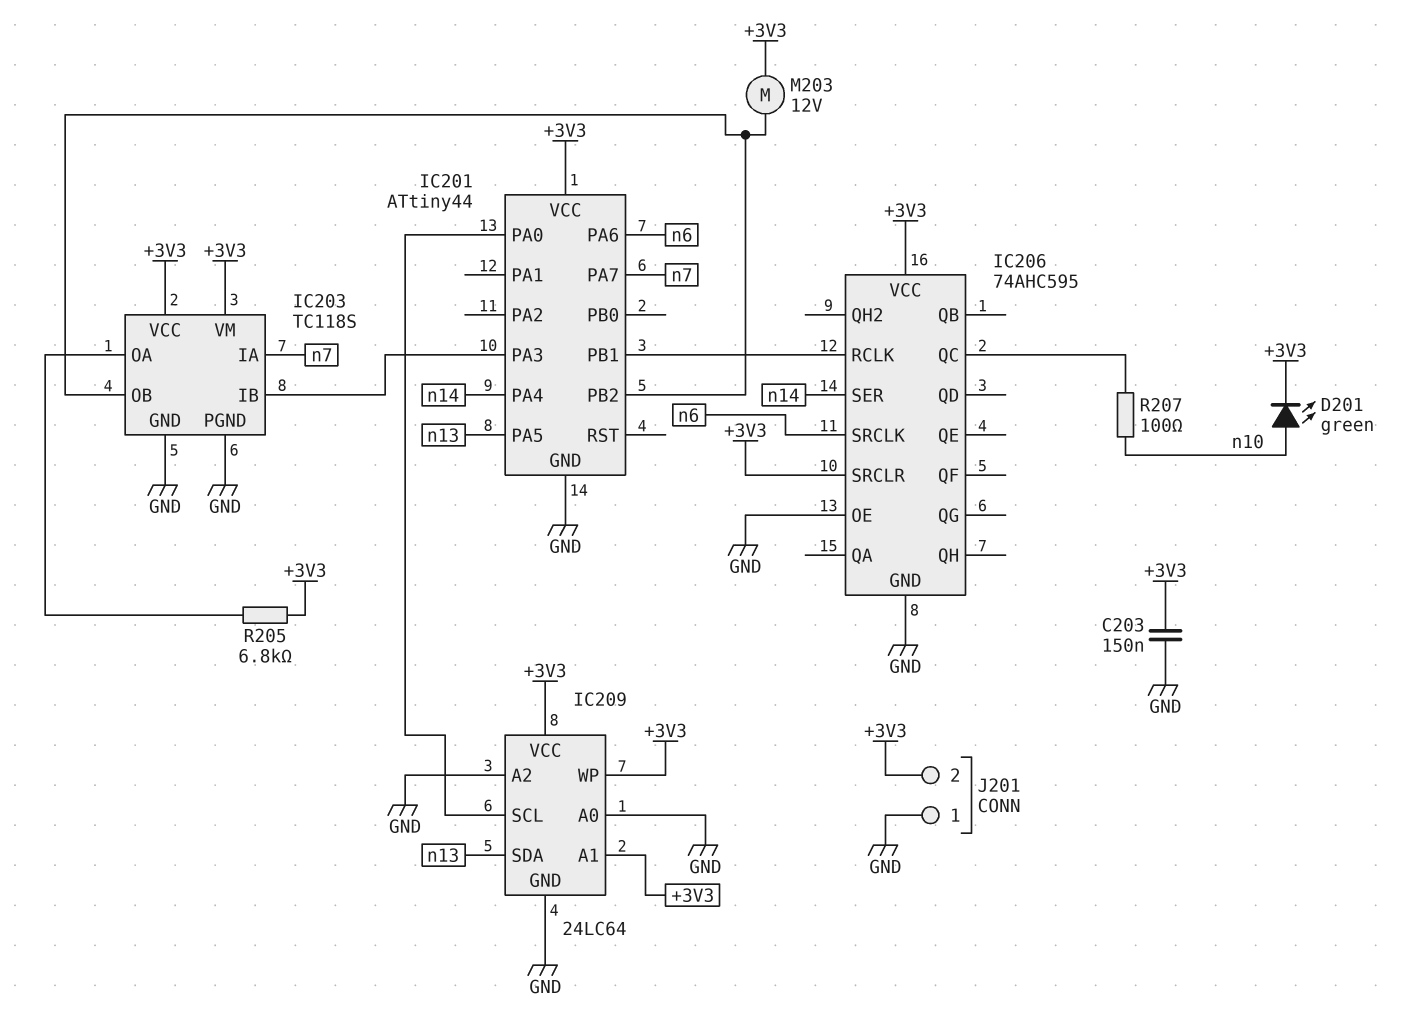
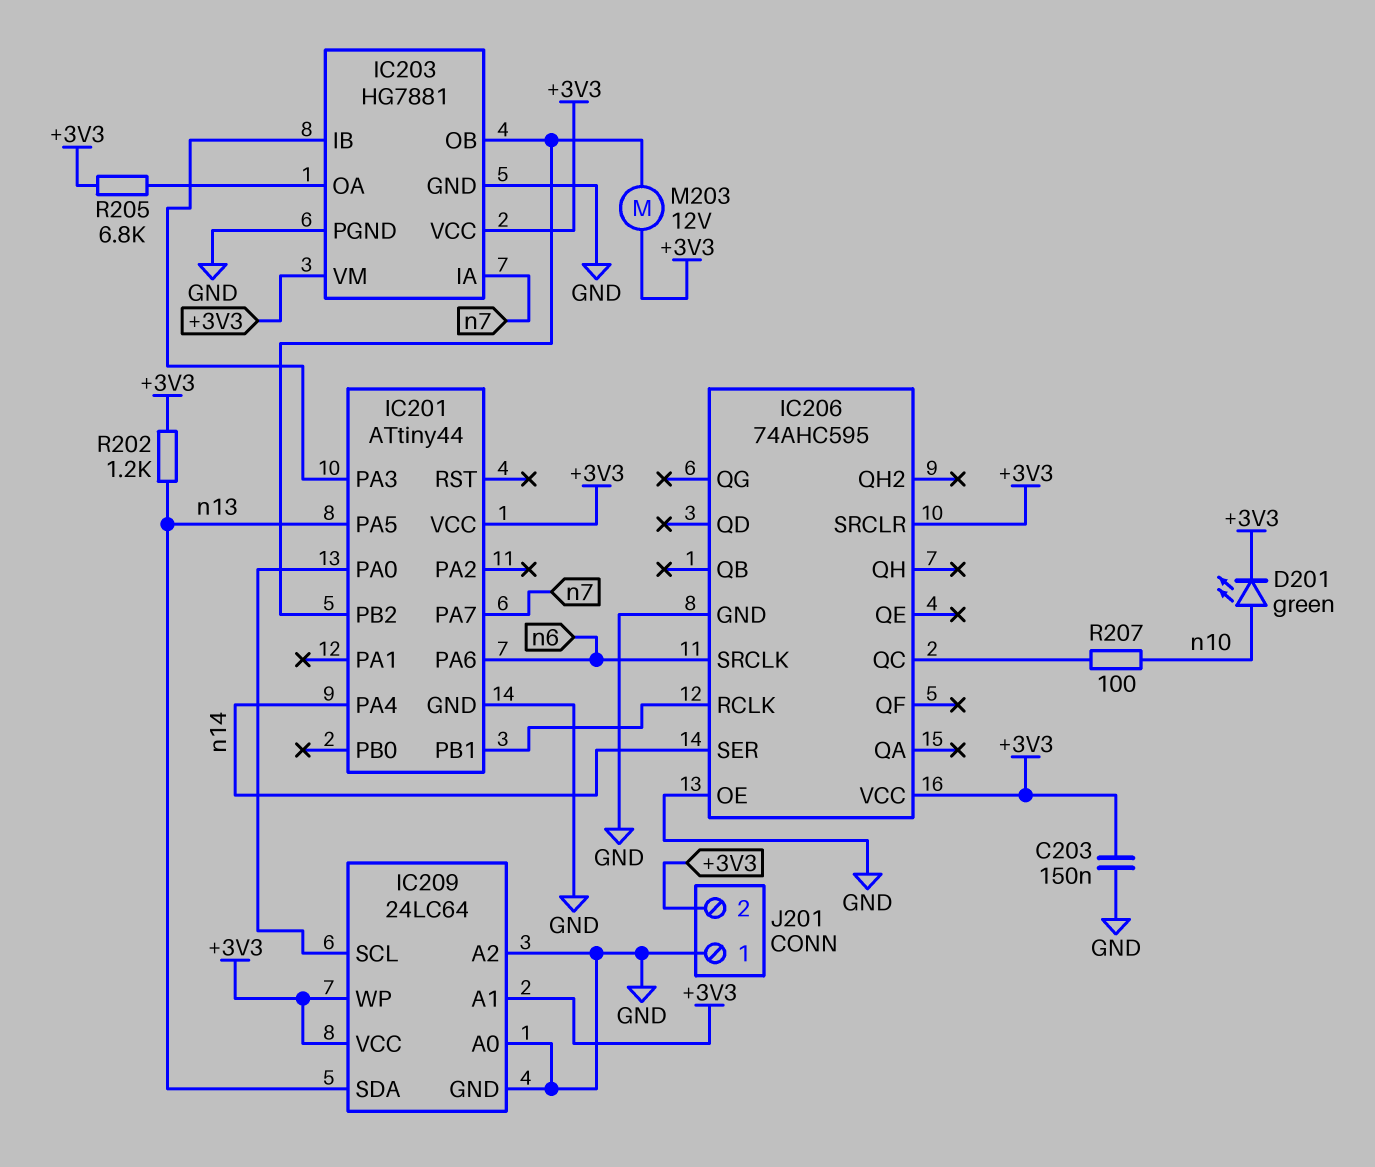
IC203: TC118S -> HG7881
R202: none -> 1.2k (+3V3, n13)

